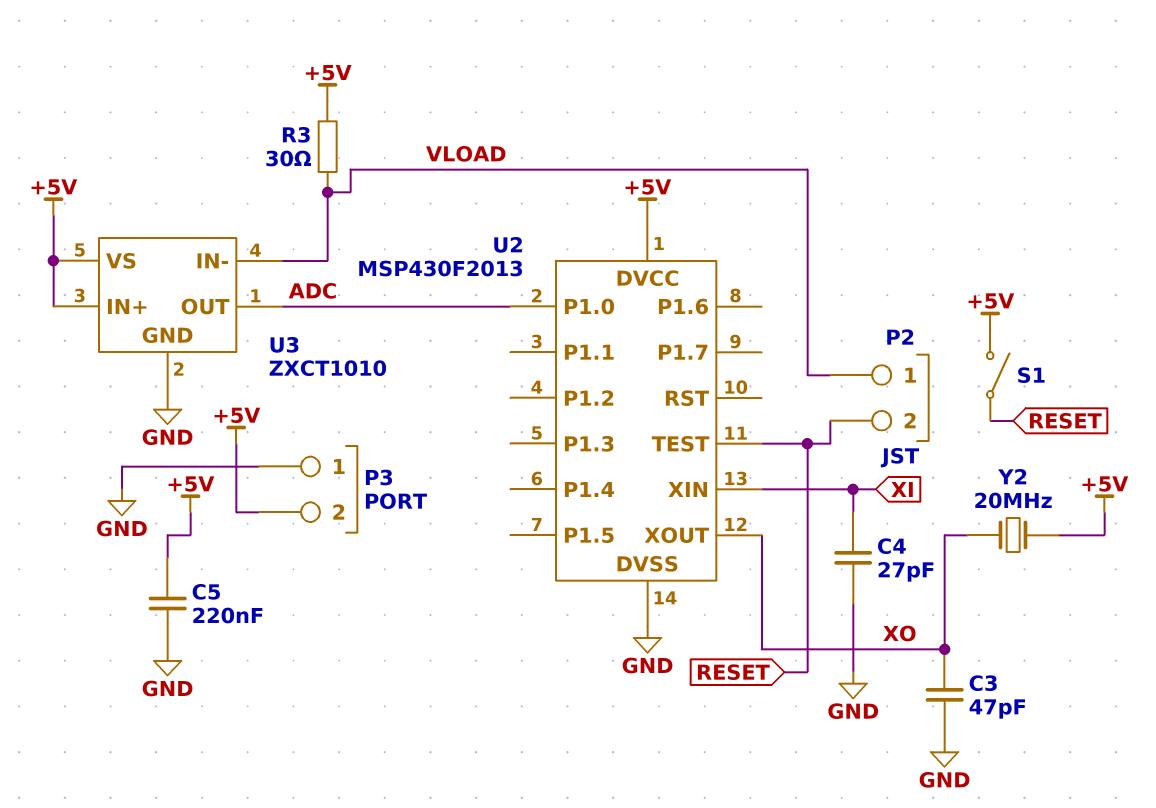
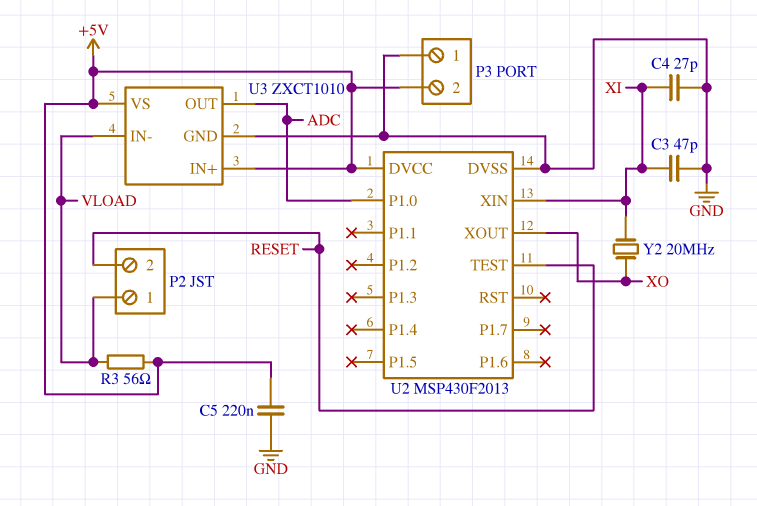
C3: 47pF (GND, XO) -> 47pF (GND, XI)
R3: 30 (+5V, VLOAD) -> 56 (+5V, VLOAD)
S1: switch (+5V, RESET) -> none
Y2: 20MHz (+5V, XO) -> 20MHz (XI, XO)

